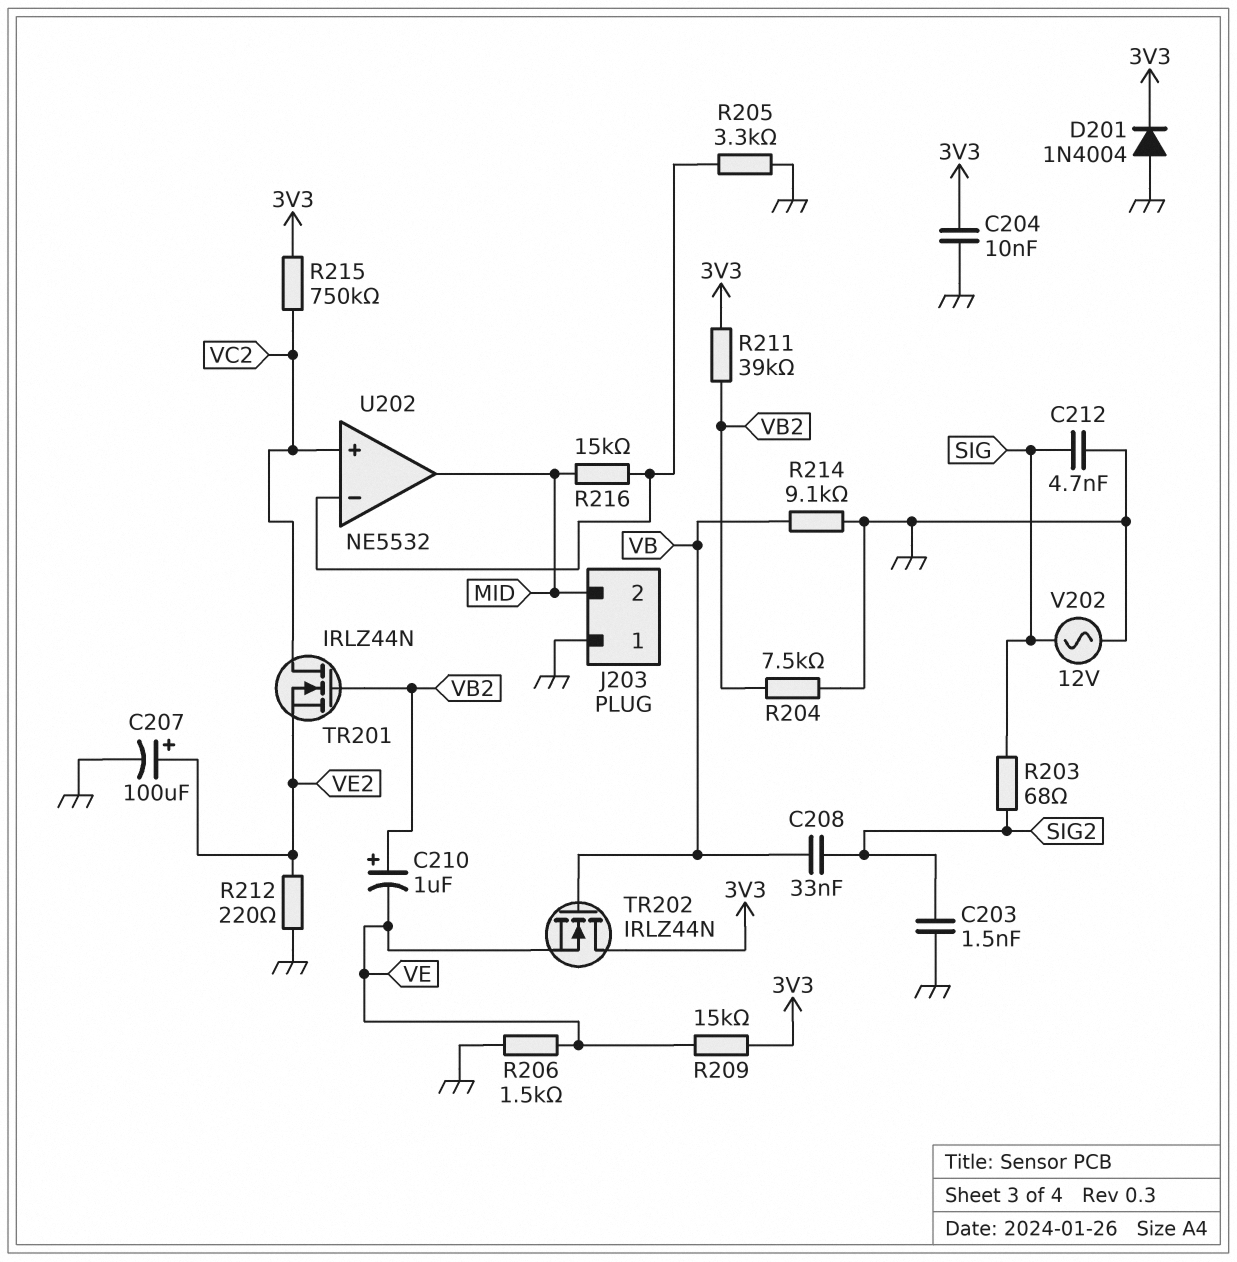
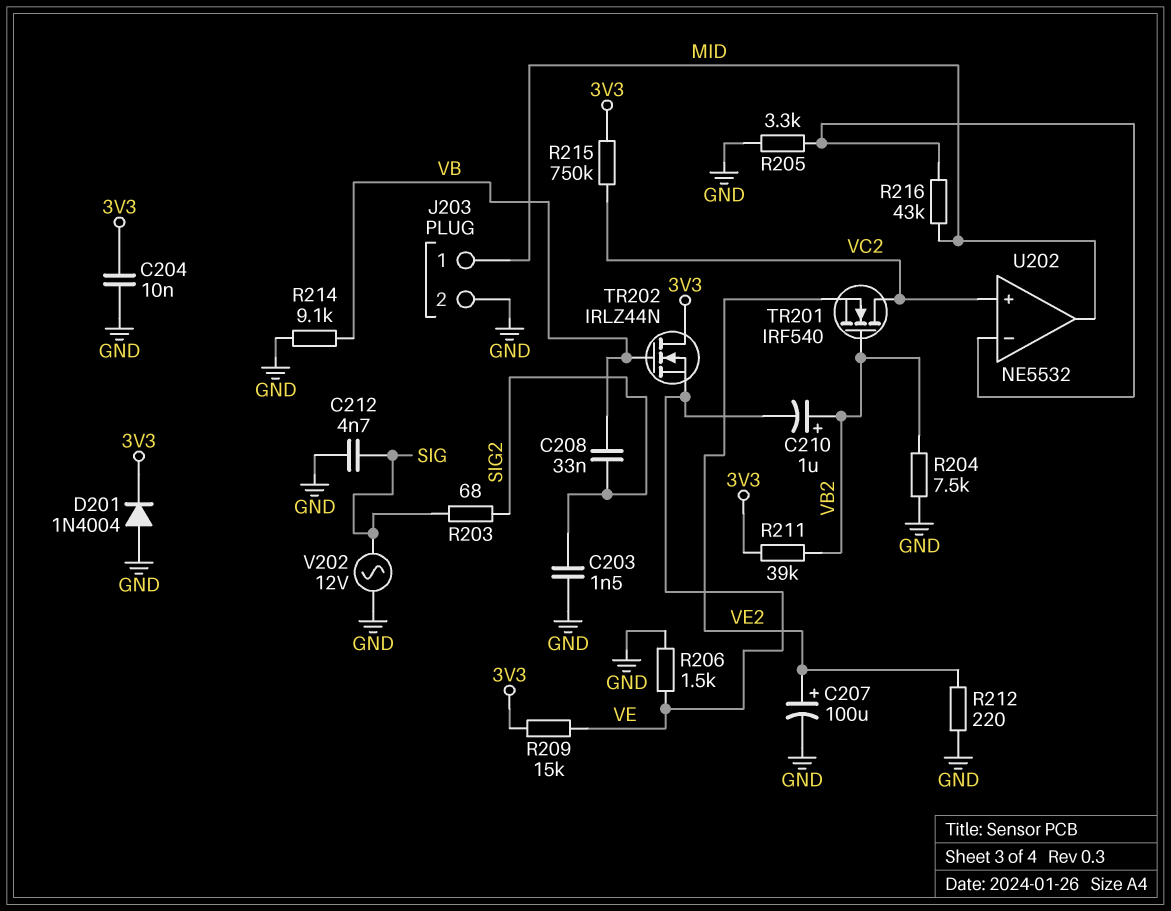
J203 pin 1: GND -> MID
J203 pin 2: MID -> GND
R216: 15k (MID, U202/in-) -> 43k (MID, U202/in-)
TR201: NMOS IRLZ44N (G VB2, D VC2, S VE2) -> NMOS IRF540 (G VB2, D VC2, S VE2)

